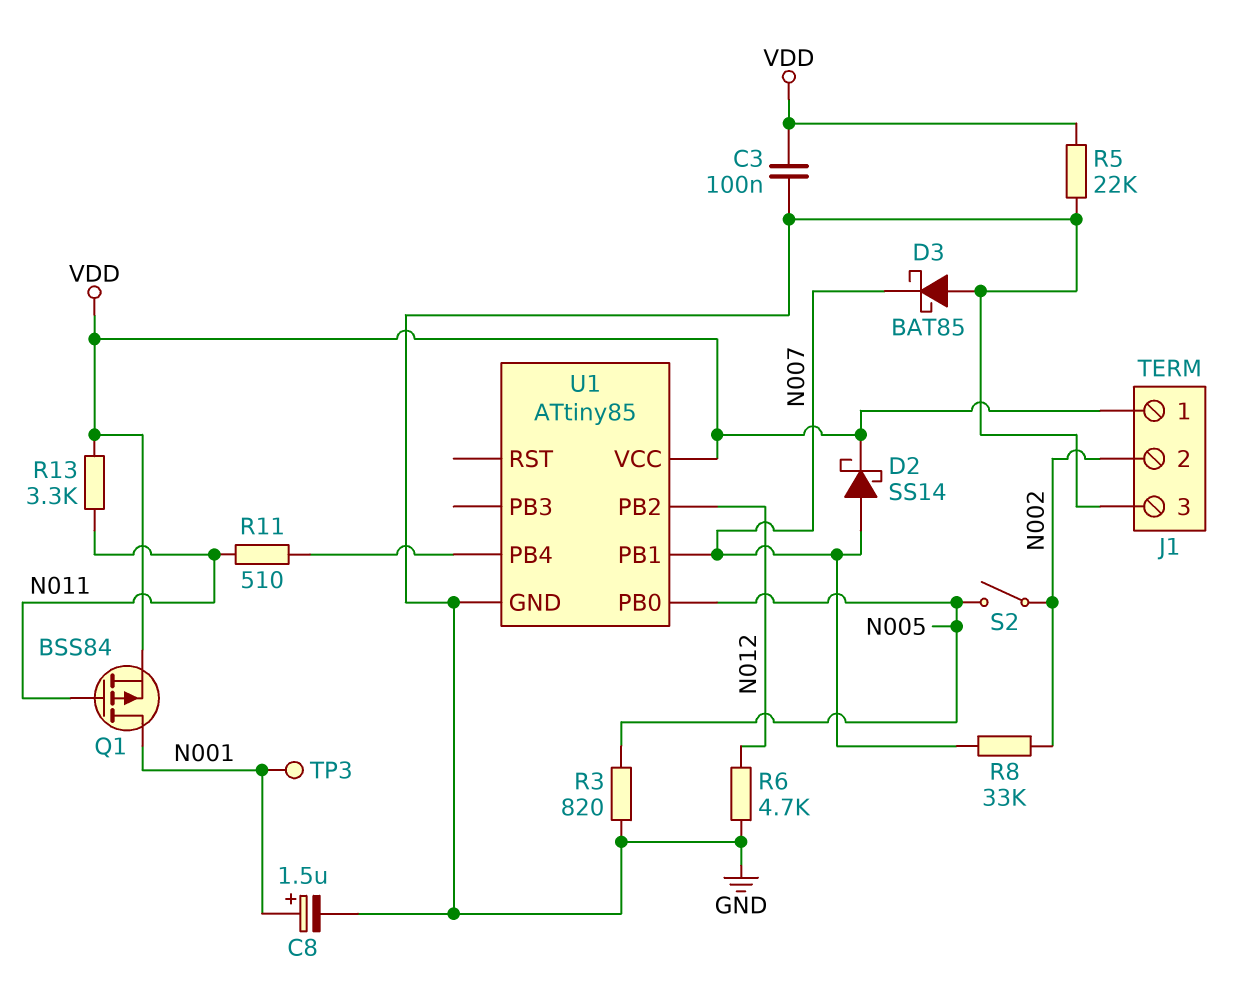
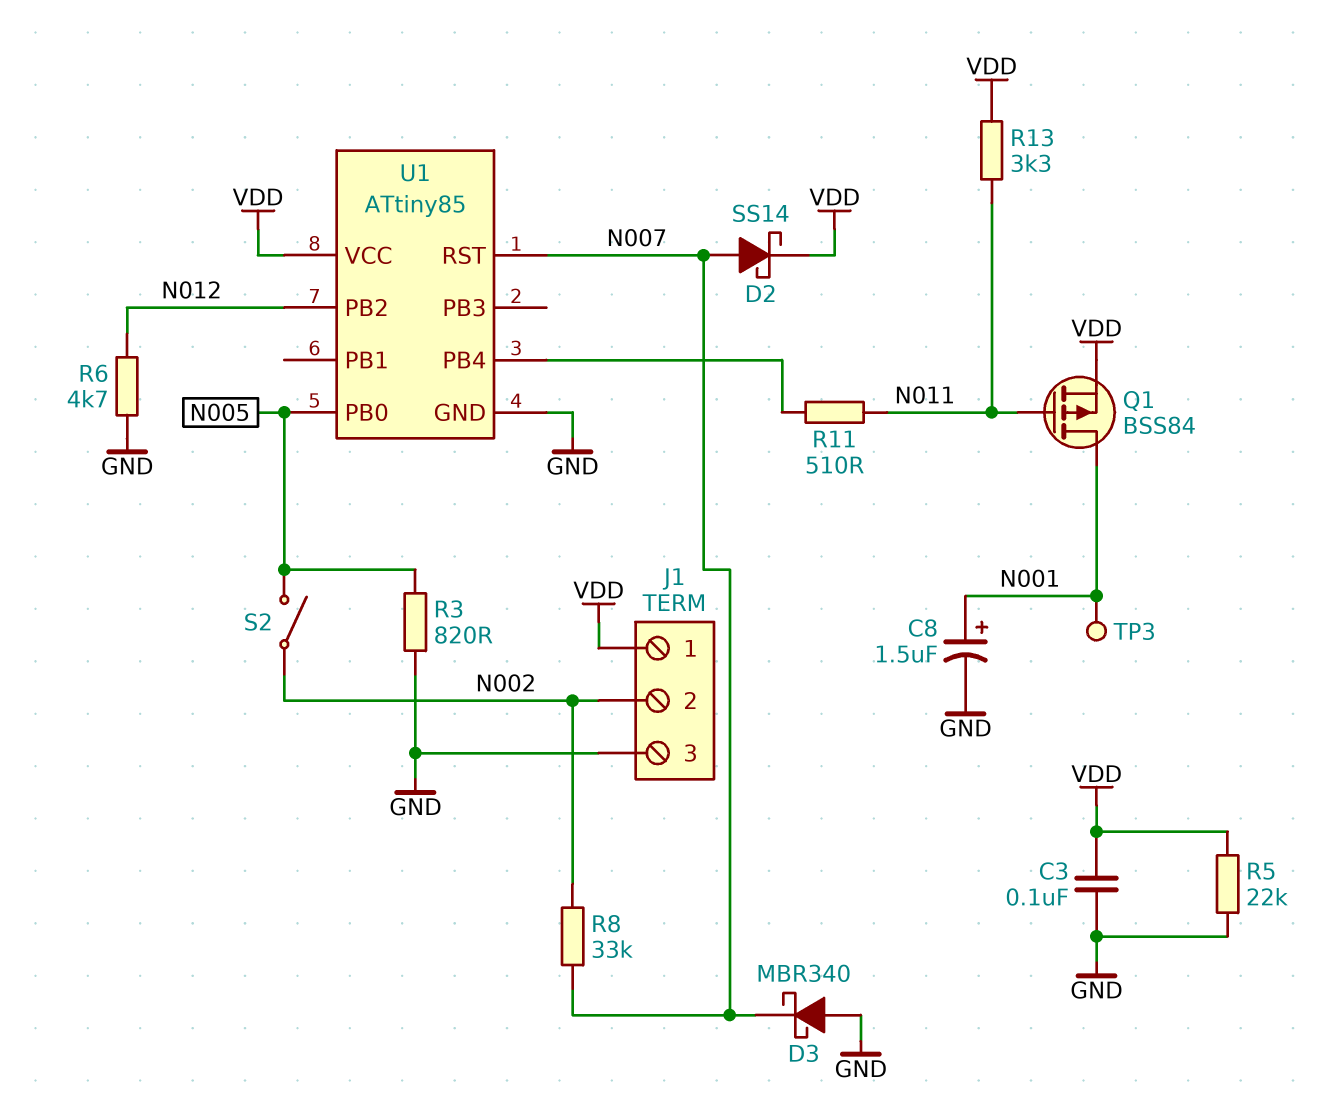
D3: schottky BAT85 (A GND, K N007) -> schottky MBR340 (A GND, K N007)
U1 pin PB1: N007 -> none
U1 pin RST: none -> N007

